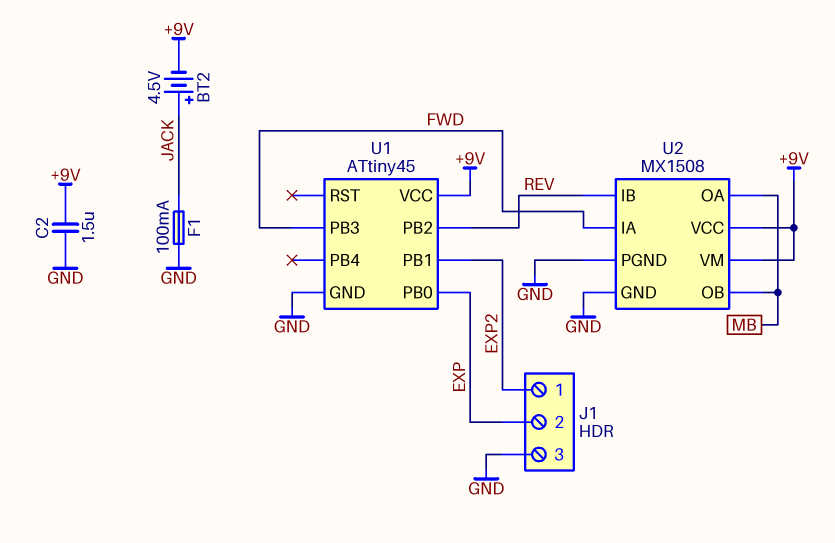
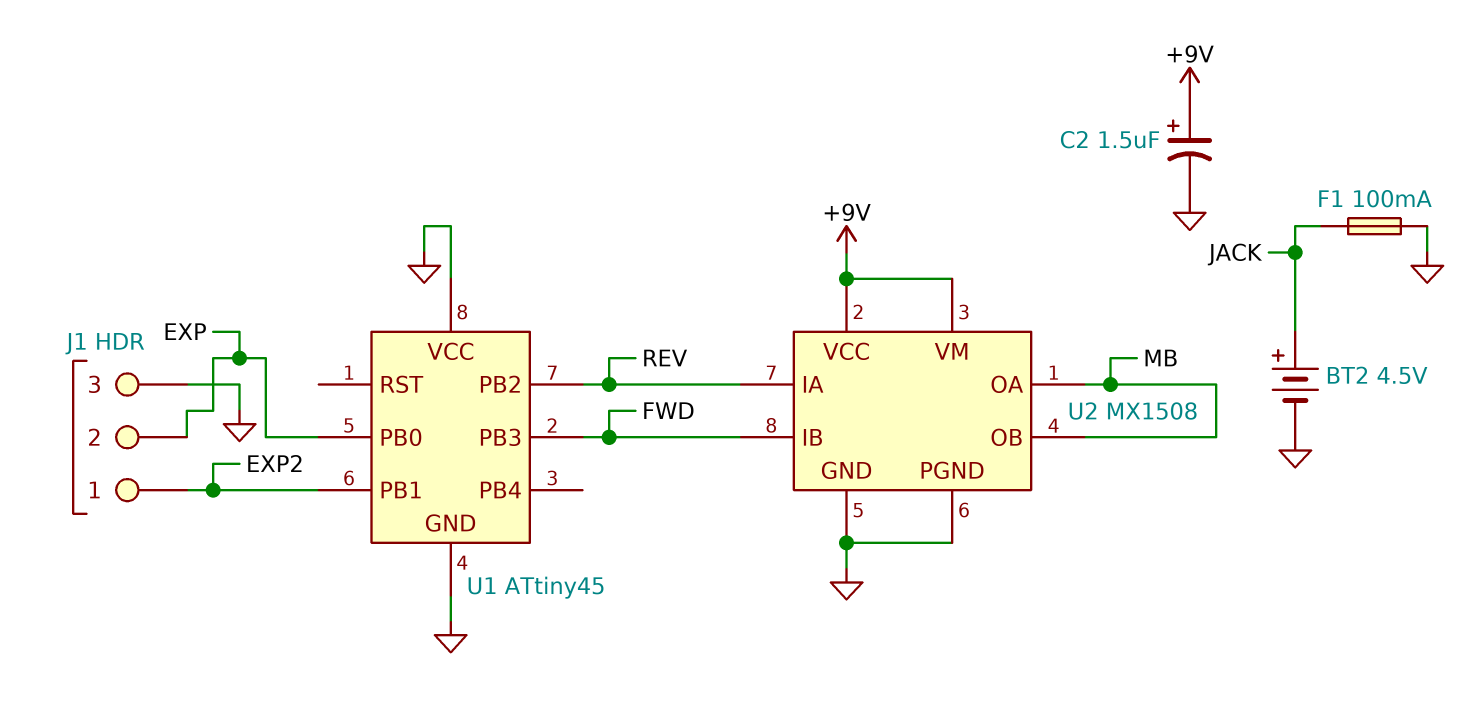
BT2: 4.5V (plus JACK, minus +9V) -> 4.5V (plus JACK, minus GND)
C2: 1.5uF (+9V, GND) -> 1.5uF (plus +9V, minus GND)
U1 pin VCC: +9V -> GND
U2 pin IA: FWD -> REV
U2 pin IB: REV -> FWD

